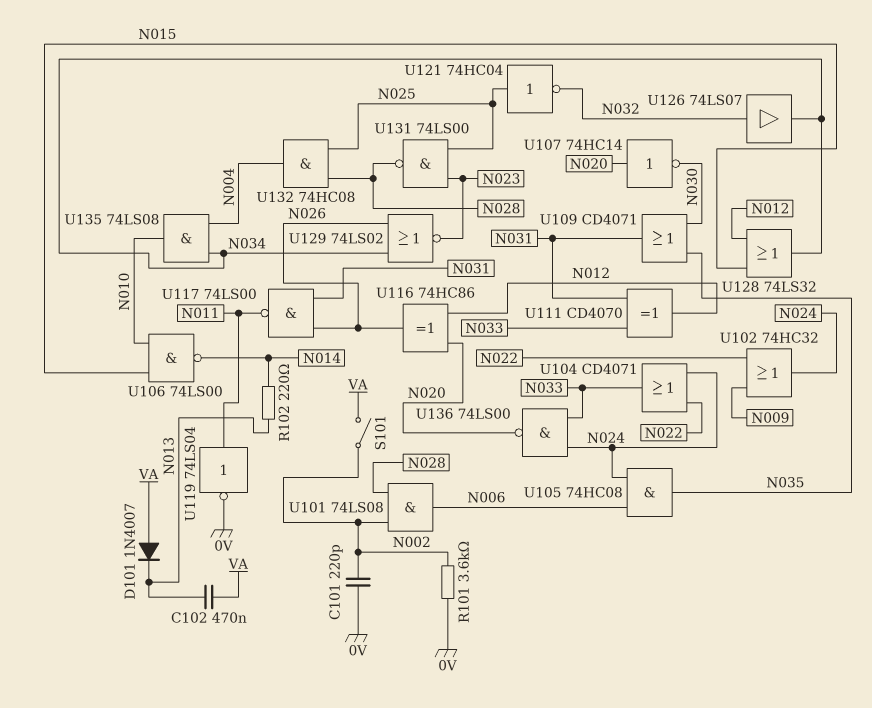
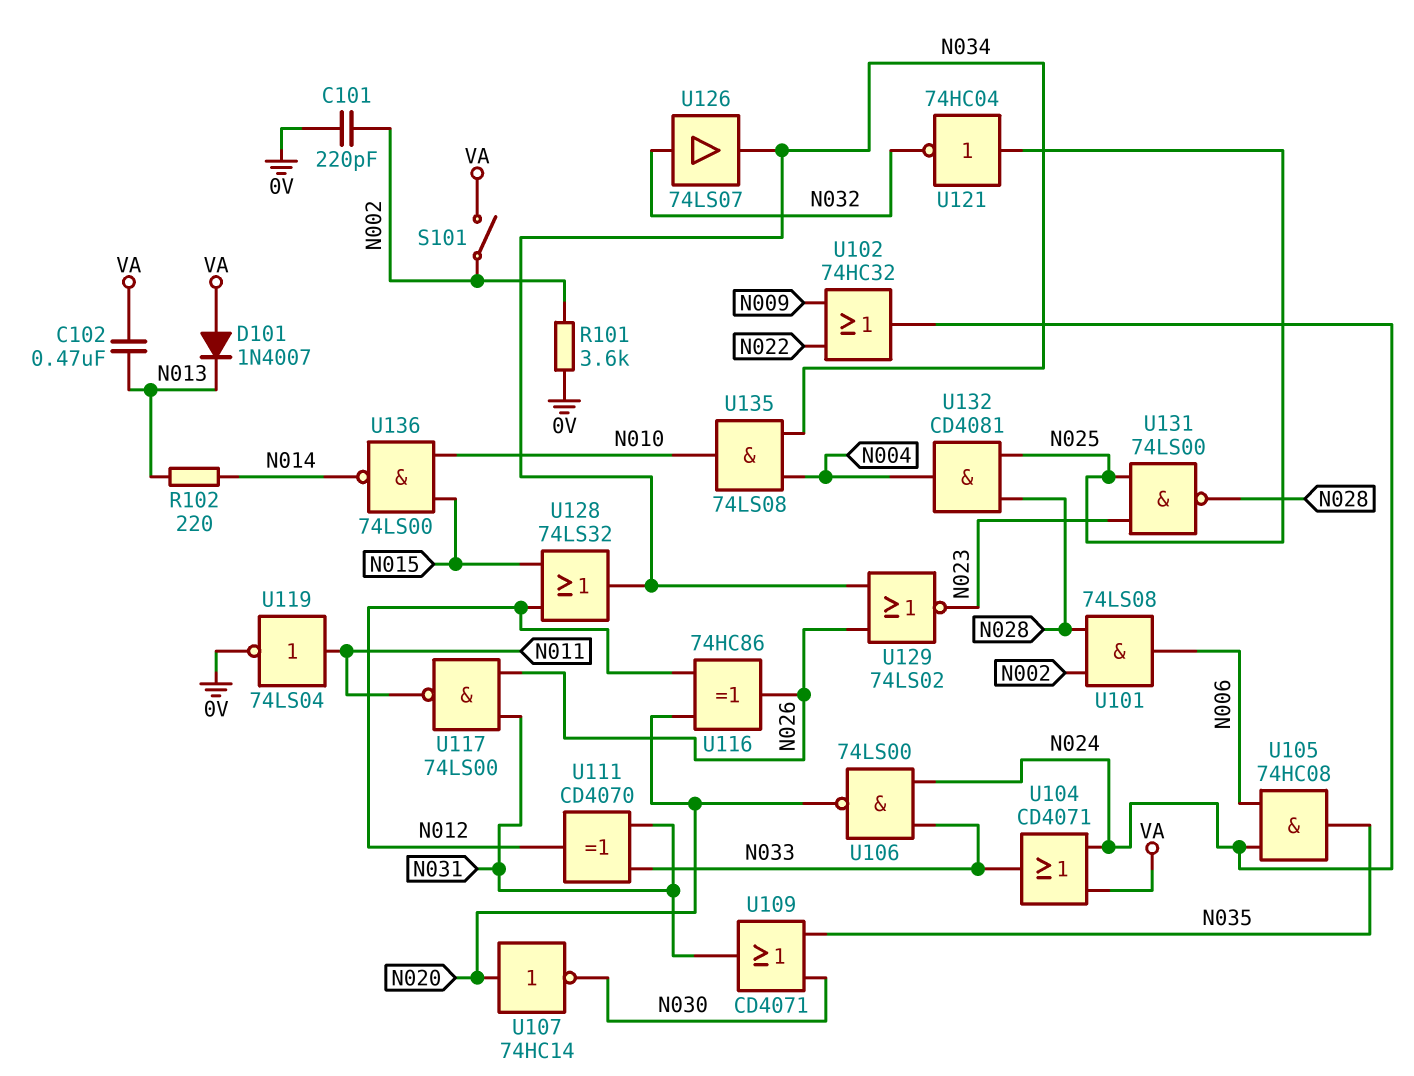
U104: OR CD4071 (in N022, in N024, out N033) -> OR CD4071 (in N024, in VA, out N033)
U106: NAND 74LS00 (in N010, in N015, out N014) -> NAND 74LS00 (in N024, in N033, out N020)
U132: AND 74HC08 (in N025, in N028, out N004) -> AND CD4081 (in N025, in N028, out N004)
U136: NAND 74LS00 (in N024, in N033, out N020) -> NAND 74LS00 (in N010, in N015, out N014)

